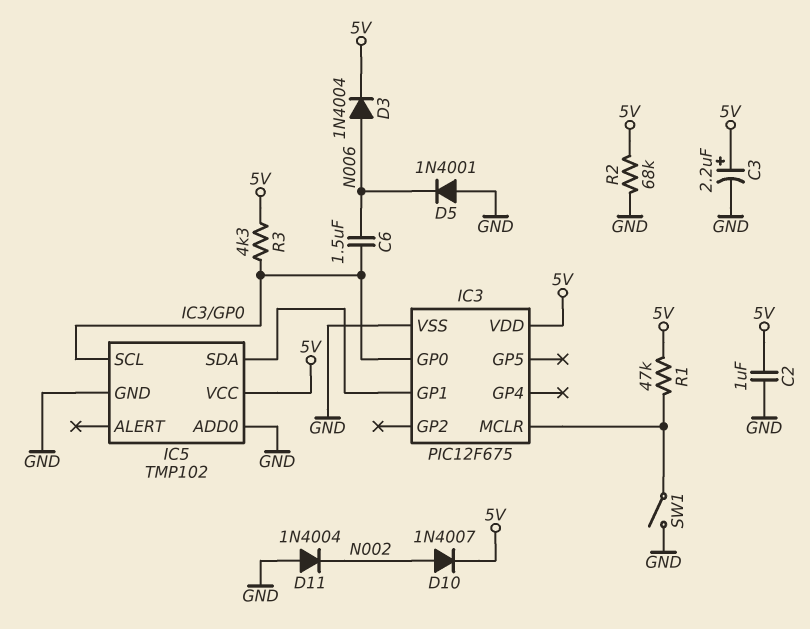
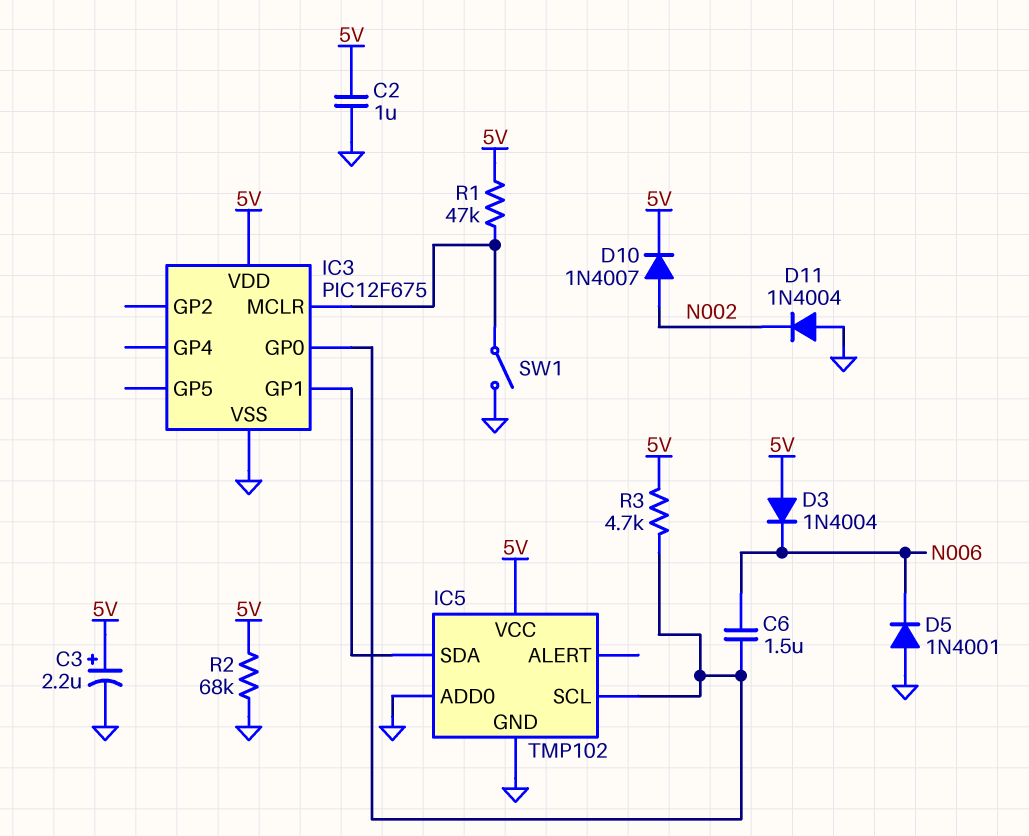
D3: diode 1N4004 (A N006, K 5V) -> diode 1N4004 (A 5V, K N006)
R3: 4.3k (5V, IC3/GP0) -> 4.7k (5V, IC3/GP0)

